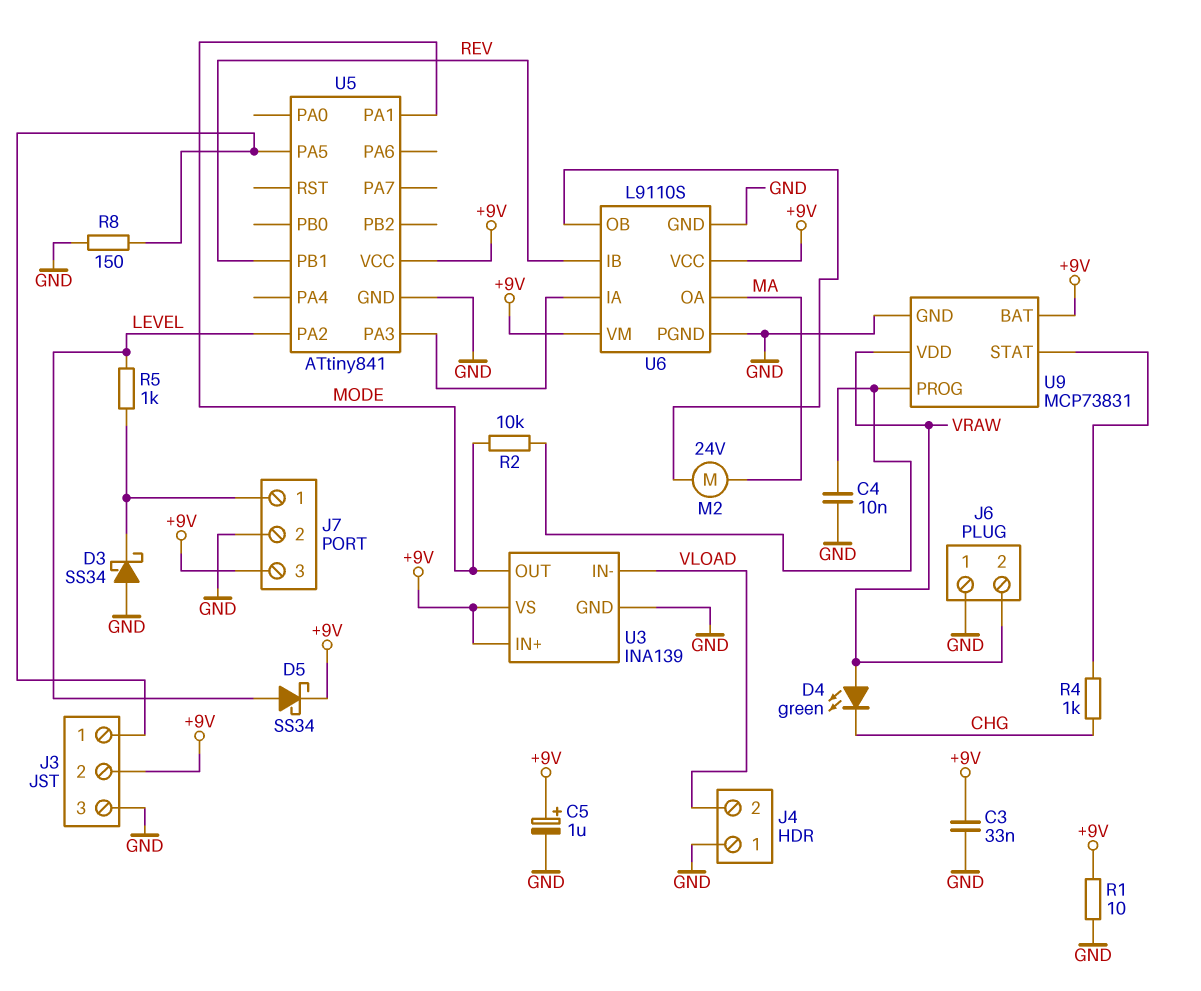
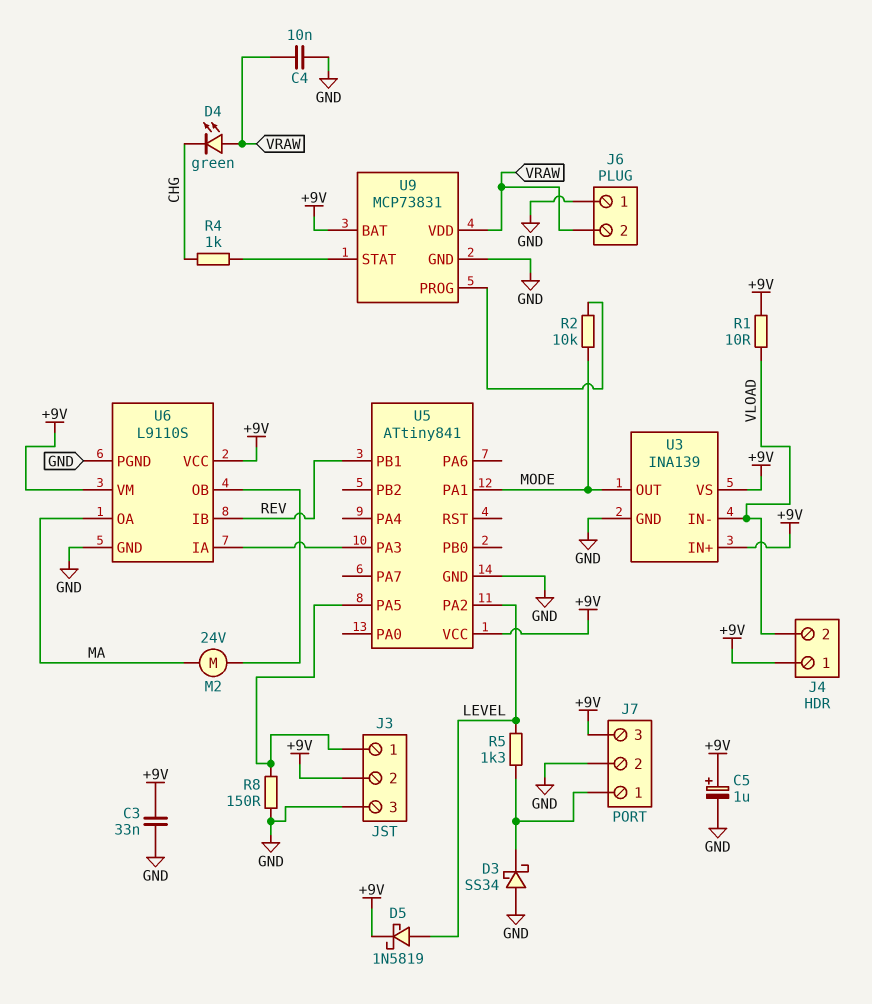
C4: 10nF (GND, U9/PROG) -> 10nF (GND, VRAW)
D5: schottky SS34 (A LEVEL, K +9V) -> schottky 1N5819 (A LEVEL, K +9V)
J4 pin 1: GND -> +9V
R1: 10 (+9V, GND) -> 10 (+9V, VLOAD)
R5: 1k (J7/1, LEVEL) -> 1.3k (J7/1, LEVEL)

